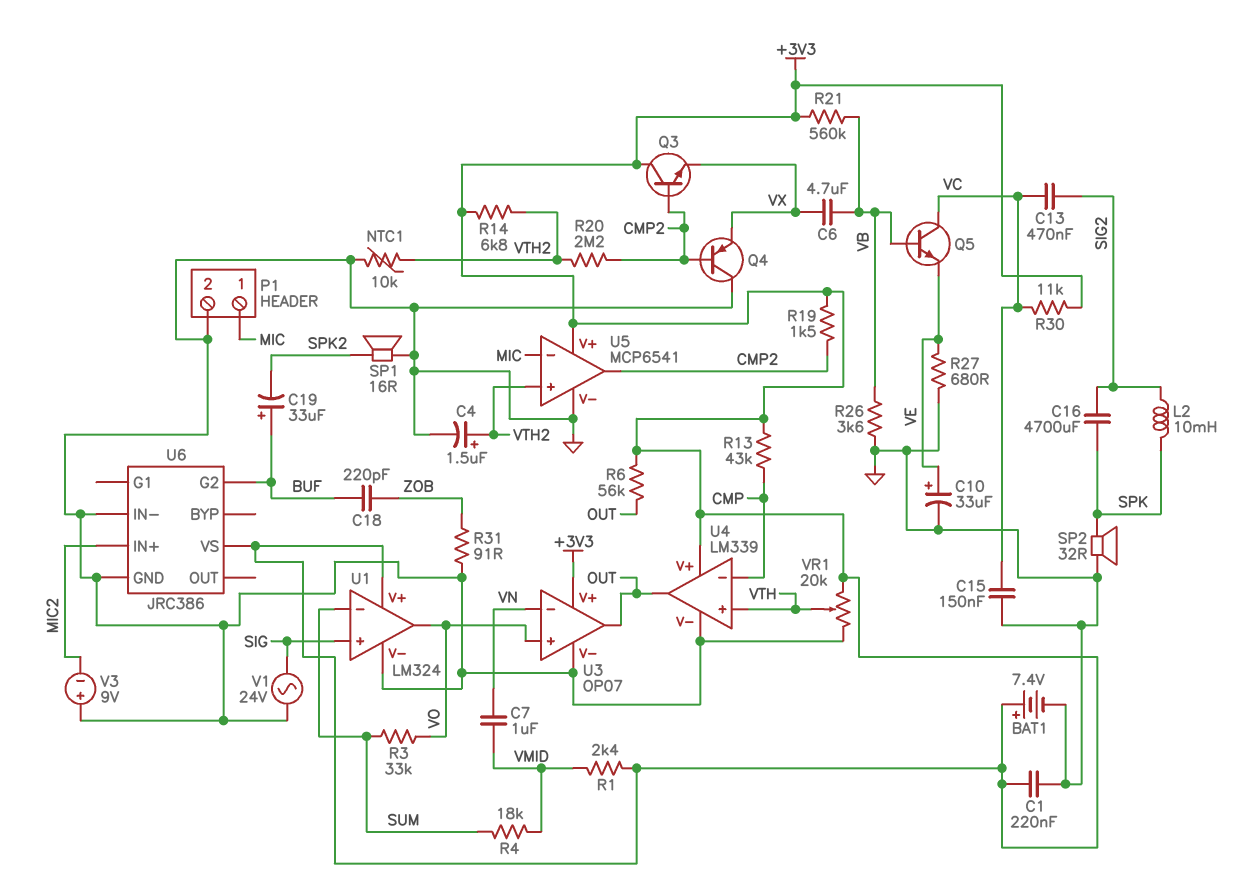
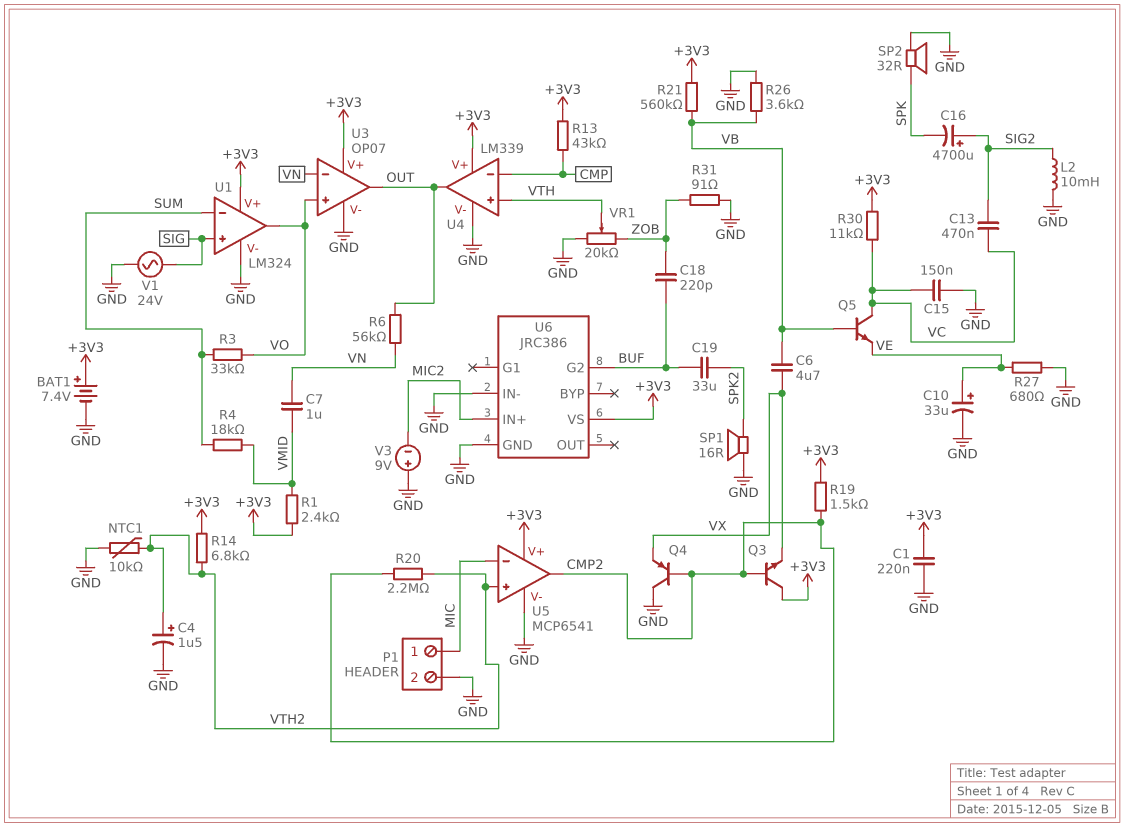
C16: 4700uF (SIG2, SPK) -> 4700uF (plus SIG2, minus SPK)
C19: 33uF (plus BUF, minus SPK2) -> 33uF (BUF, SPK2)
L2: 10mH (SIG2, SPK) -> 10mH (GND, SIG2)
R6: 56k (+3V3, OUT) -> 56k (OUT, VN)
VR1: 20k (+3V3, GND, wiper VTH) -> 20k (GND, ZOB, wiper VTH)

